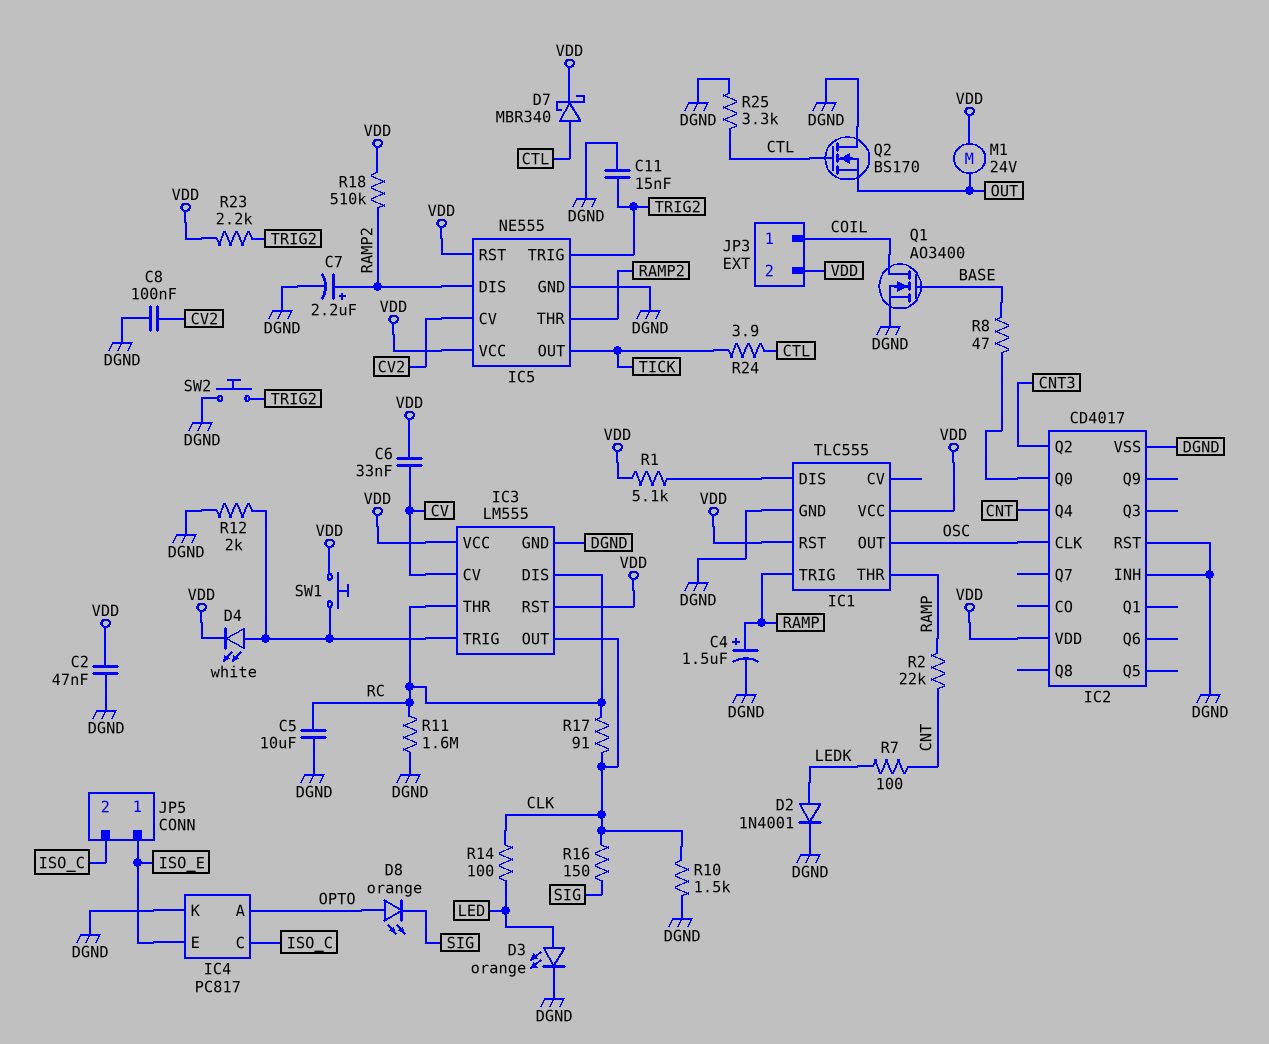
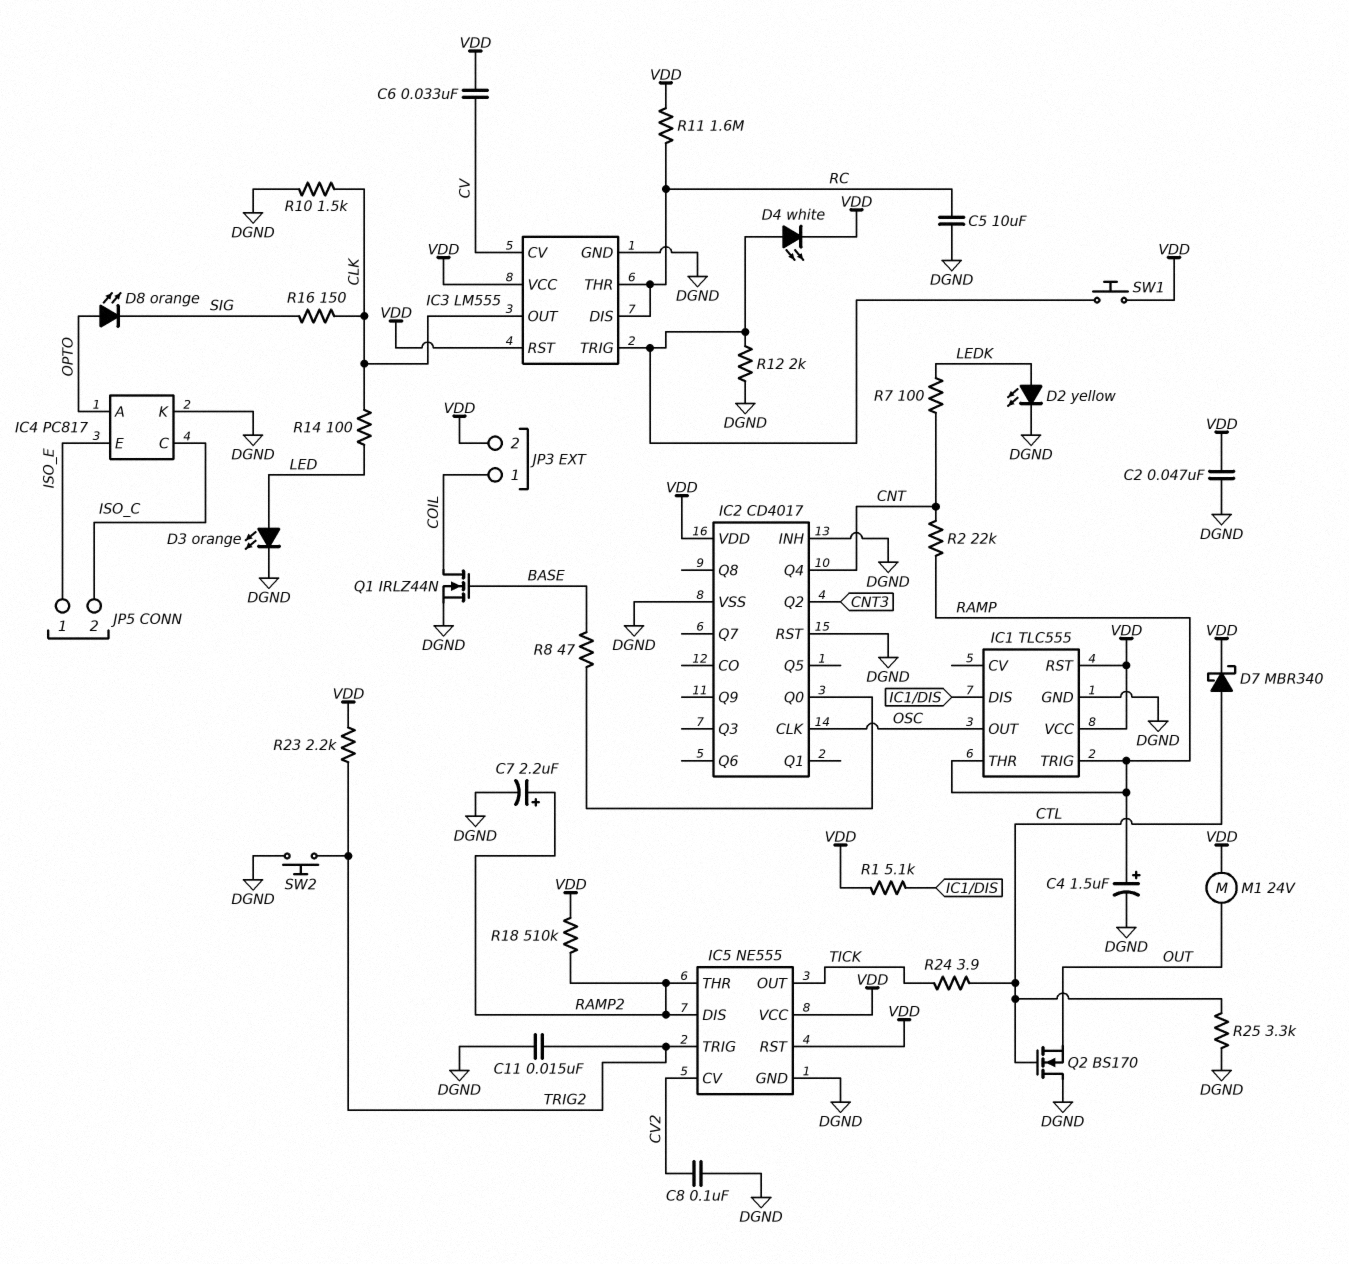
D2: diode 1N4001 (A LEDK, K DGND) -> LED yellow (A LEDK, K DGND)
Q1: NMOS AO3400 (G BASE, D COIL, S DGND) -> NMOS IRLZ44N (G BASE, D COIL, S DGND)
R11: 1.6M (DGND, RC) -> 1.6M (RC, VDD)
R17: 91 (CLK, RC) -> none

